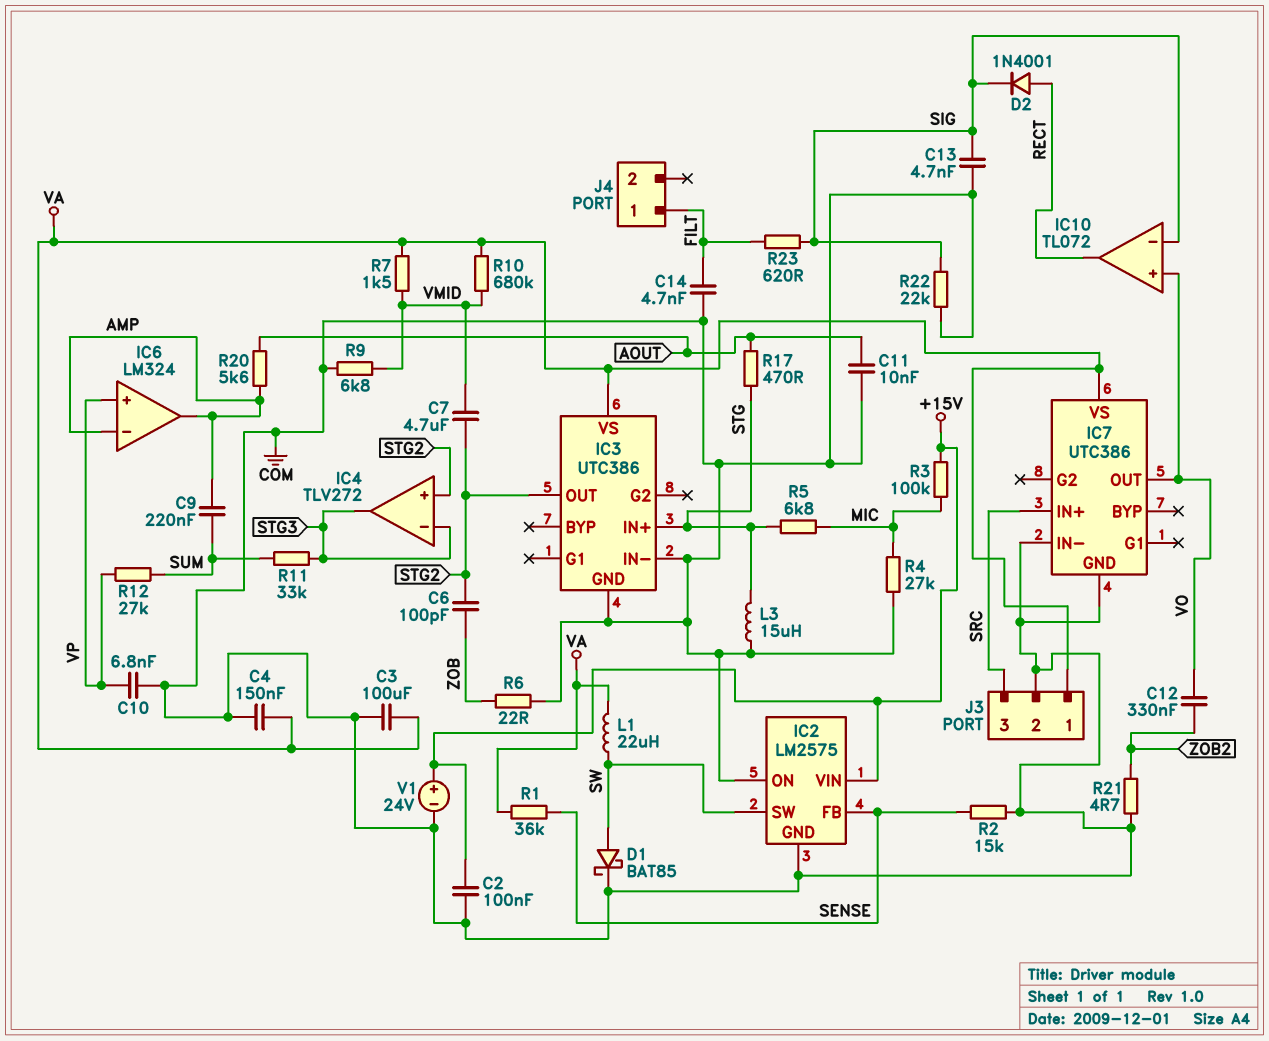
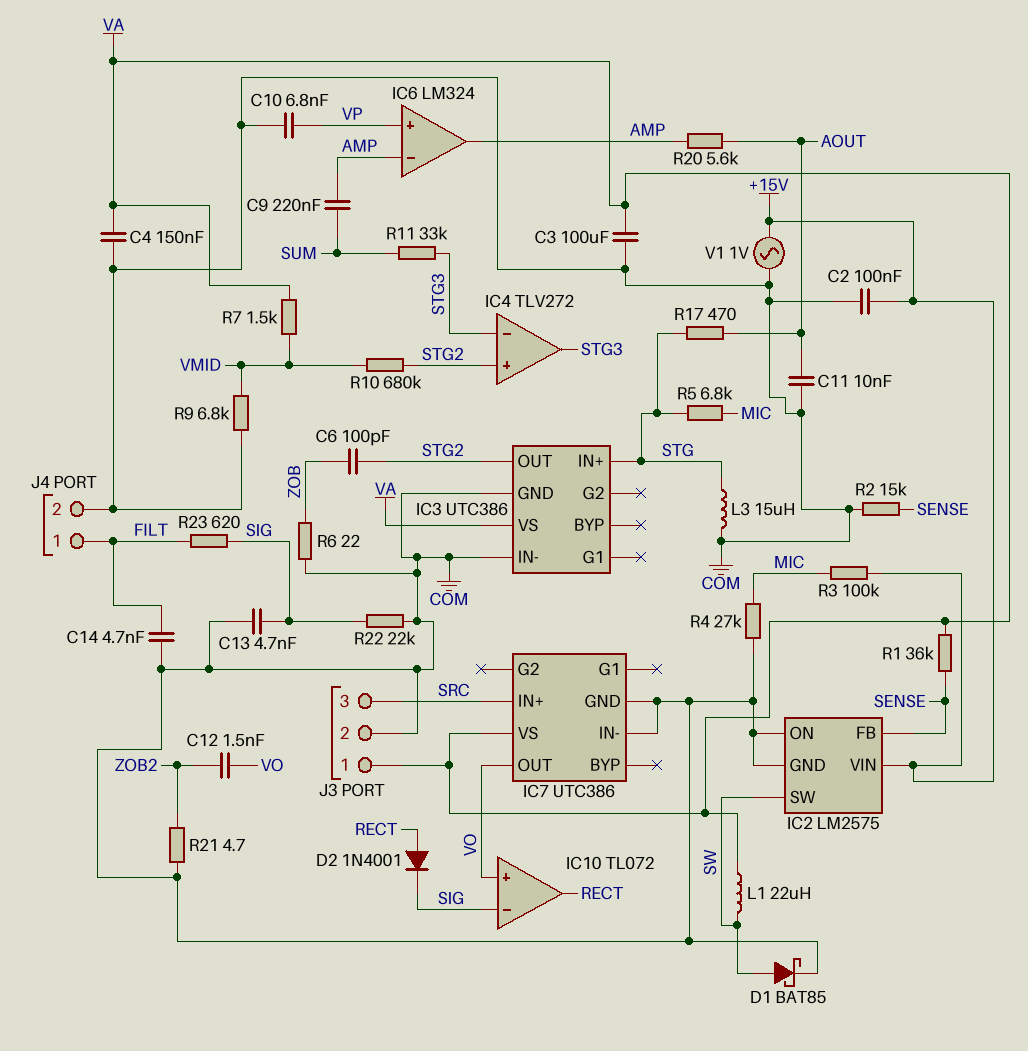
C7: 4.7uF (STG2, VMID) -> none
C12: 330nF (VO, ZOB2) -> 1.5nF (VO, ZOB2)
J4 pin 2: none -> COM
R10: 680k (VA, VMID) -> 680k (STG2, VMID)
R12: 27k (SUM, VP) -> none
V1: 24V (plus +15V, minus COM) -> AC 1V (+15V, COM)

